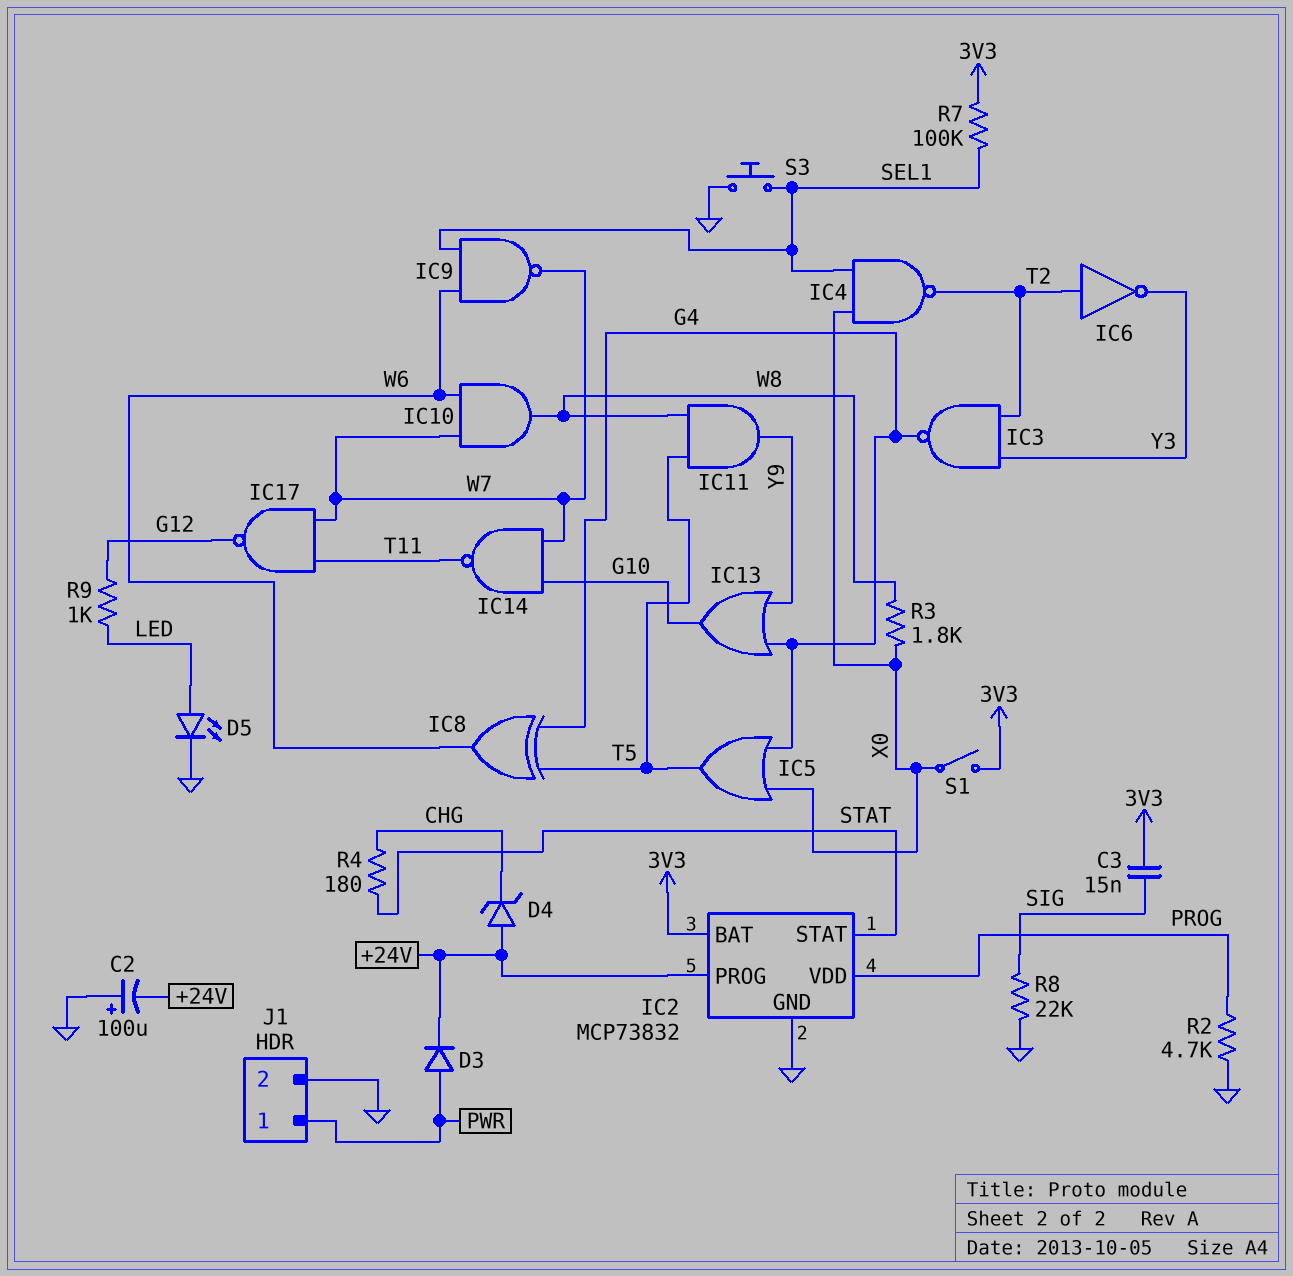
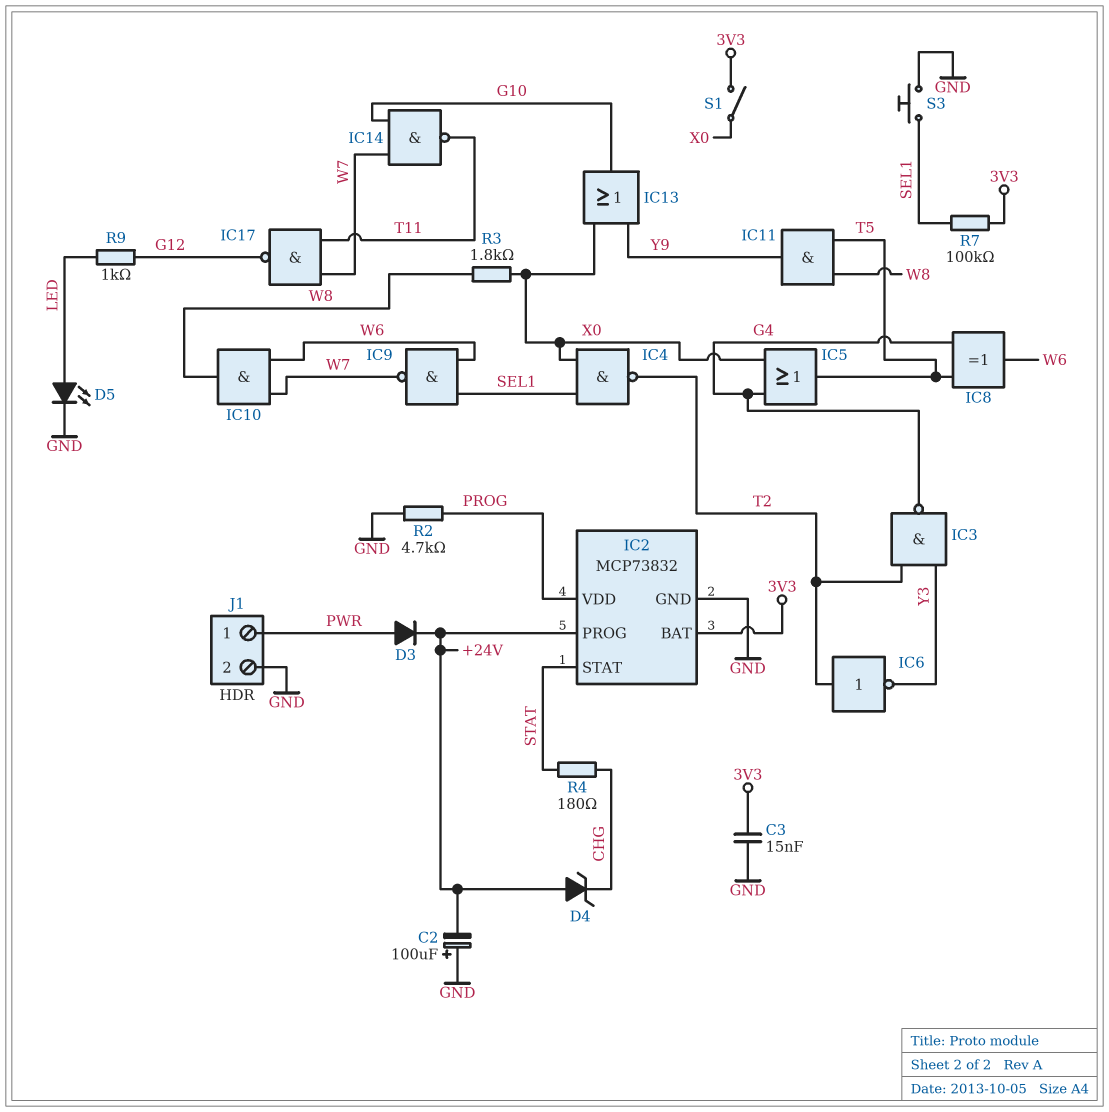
C3: 15nF (3V3, SIG) -> 15nF (3V3, GND)
IC13: OR (in G4, in Y9, out G10) -> OR (in X0, in Y9, out G10)
R8: 22k (GND, SIG) -> none

